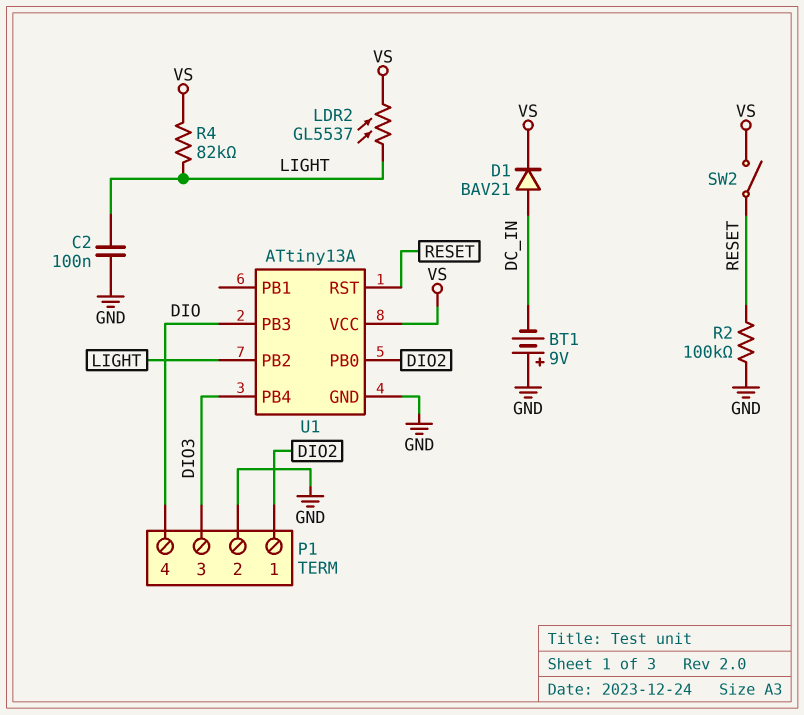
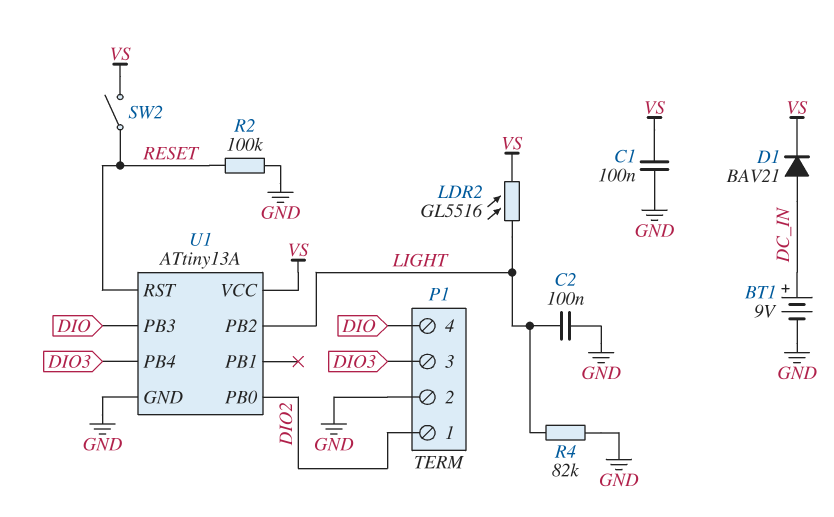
BT1: 9V (plus GND, minus DC_IN) -> 9V (plus DC_IN, minus GND)
C1: none -> 100nF (GND, VS)
LDR2: GL5537 (LIGHT, VS) -> GL5516 (LIGHT, VS)
R4: 82k (LIGHT, VS) -> 82k (GND, LIGHT)

